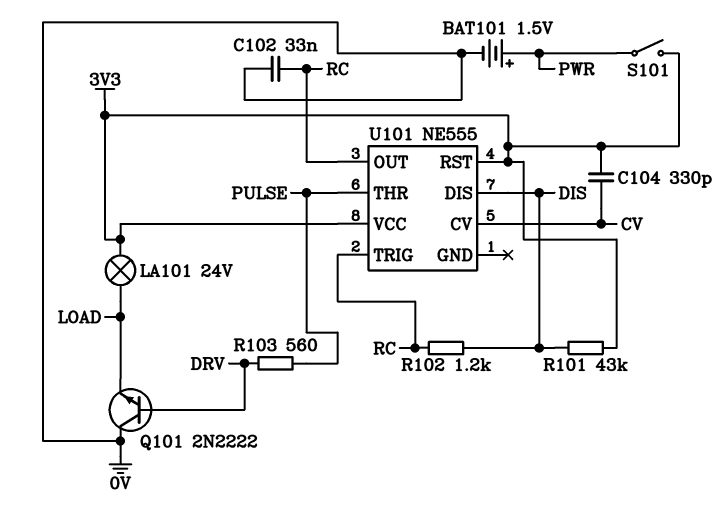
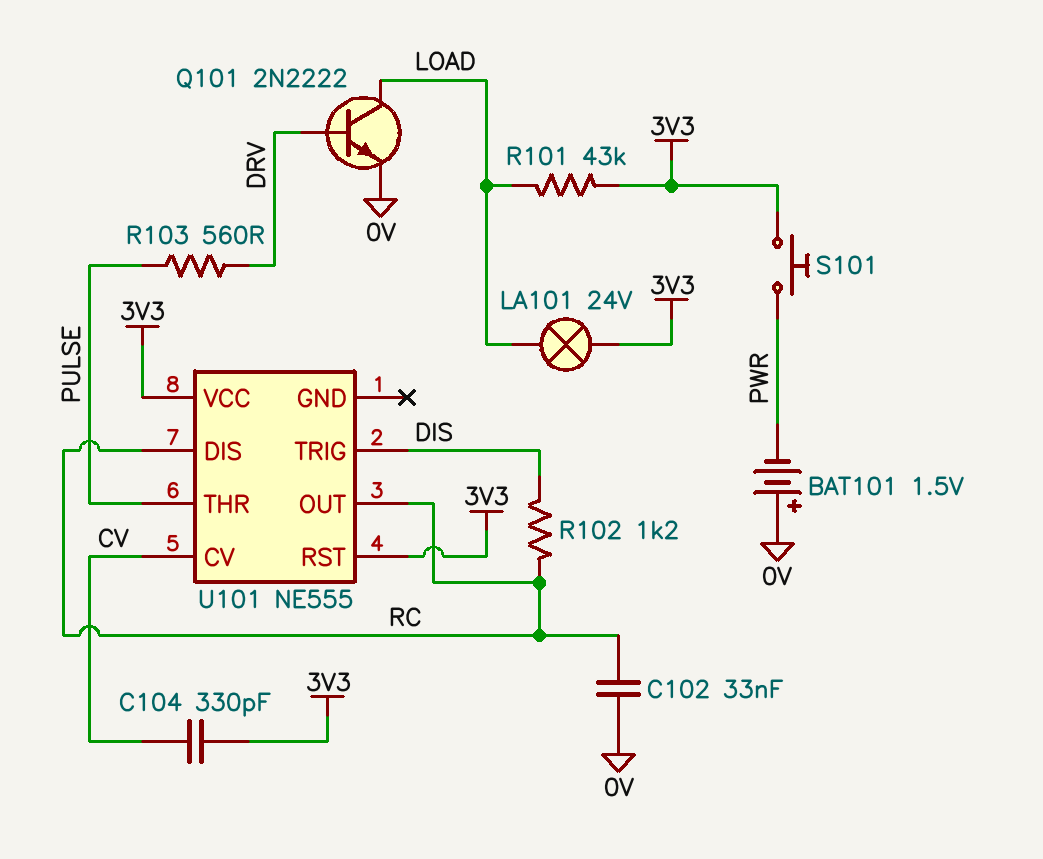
BAT101: 1.5V (plus PWR, minus 0V) -> 1.5V (plus 0V, minus PWR)
Q101: NPN 2N2222 (B DRV, C 0V, E LOAD) -> NPN 2N2222 (B DRV, C LOAD, E 0V)
R101: 43k (3V3, DIS) -> 43k (3V3, LOAD)
S101: switch (3V3, PWR) -> button (3V3, PWR)
U101 pin DIS: DIS -> RC
U101 pin TRIG: RC -> DIS

